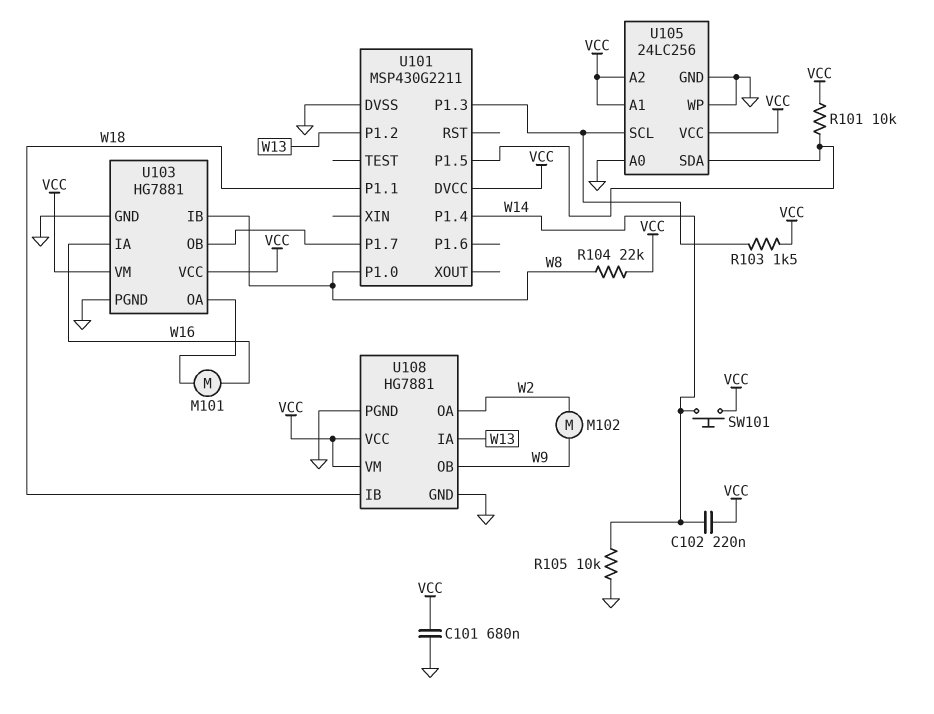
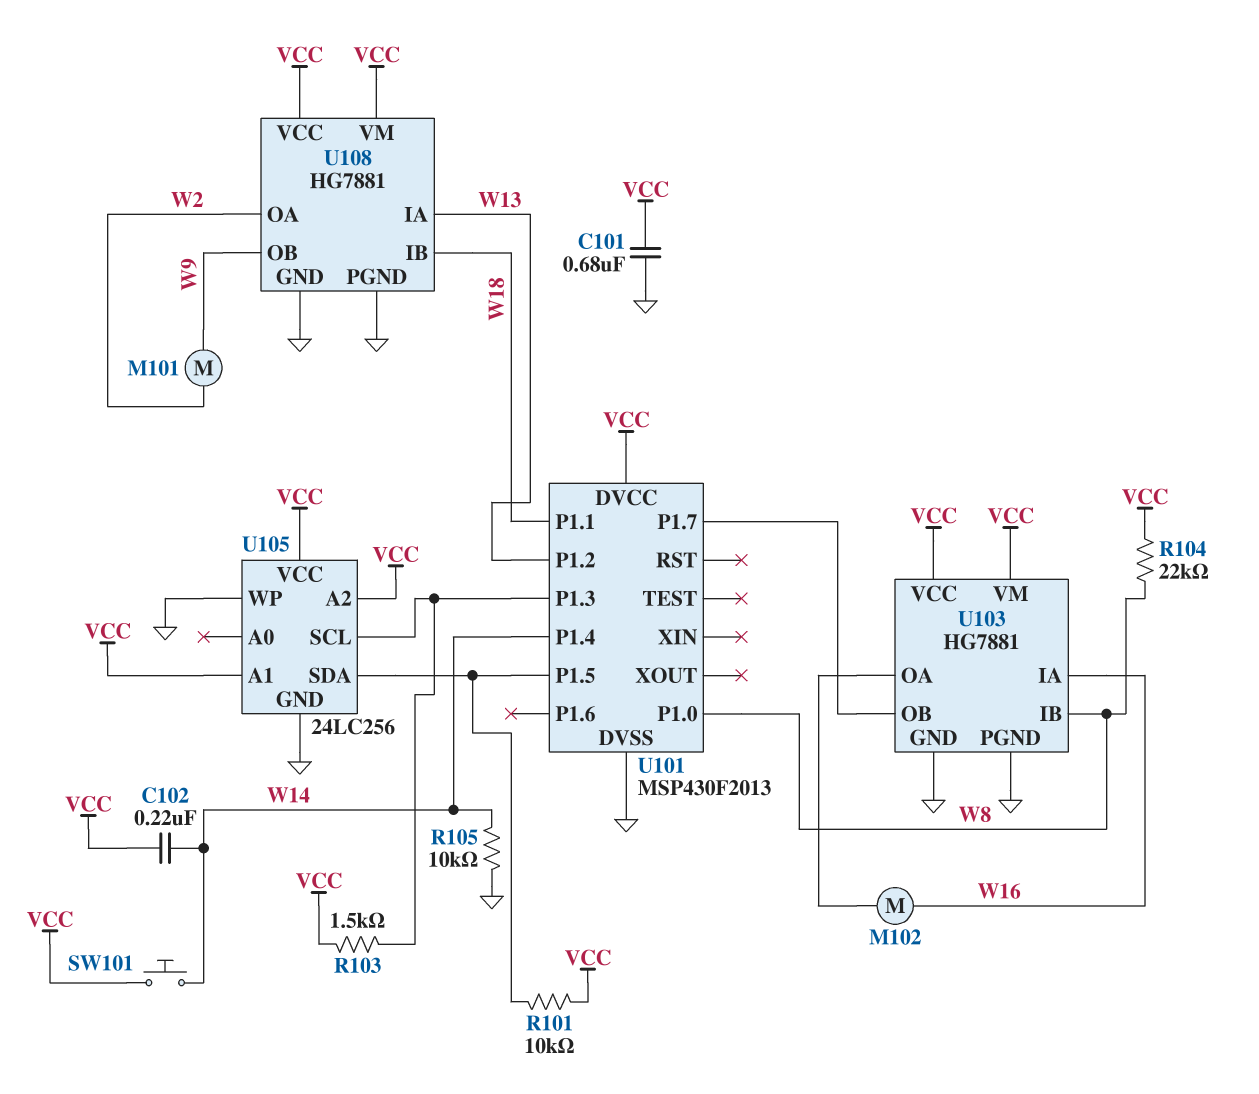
M101: motor (U103/OA, W16) -> motor (W2, W9)
M102: motor (W2, W9) -> motor (U103/OA, W16)
U101: MSP430G2211 -> MSP430F2013
U105 pin A0: GND -> none

